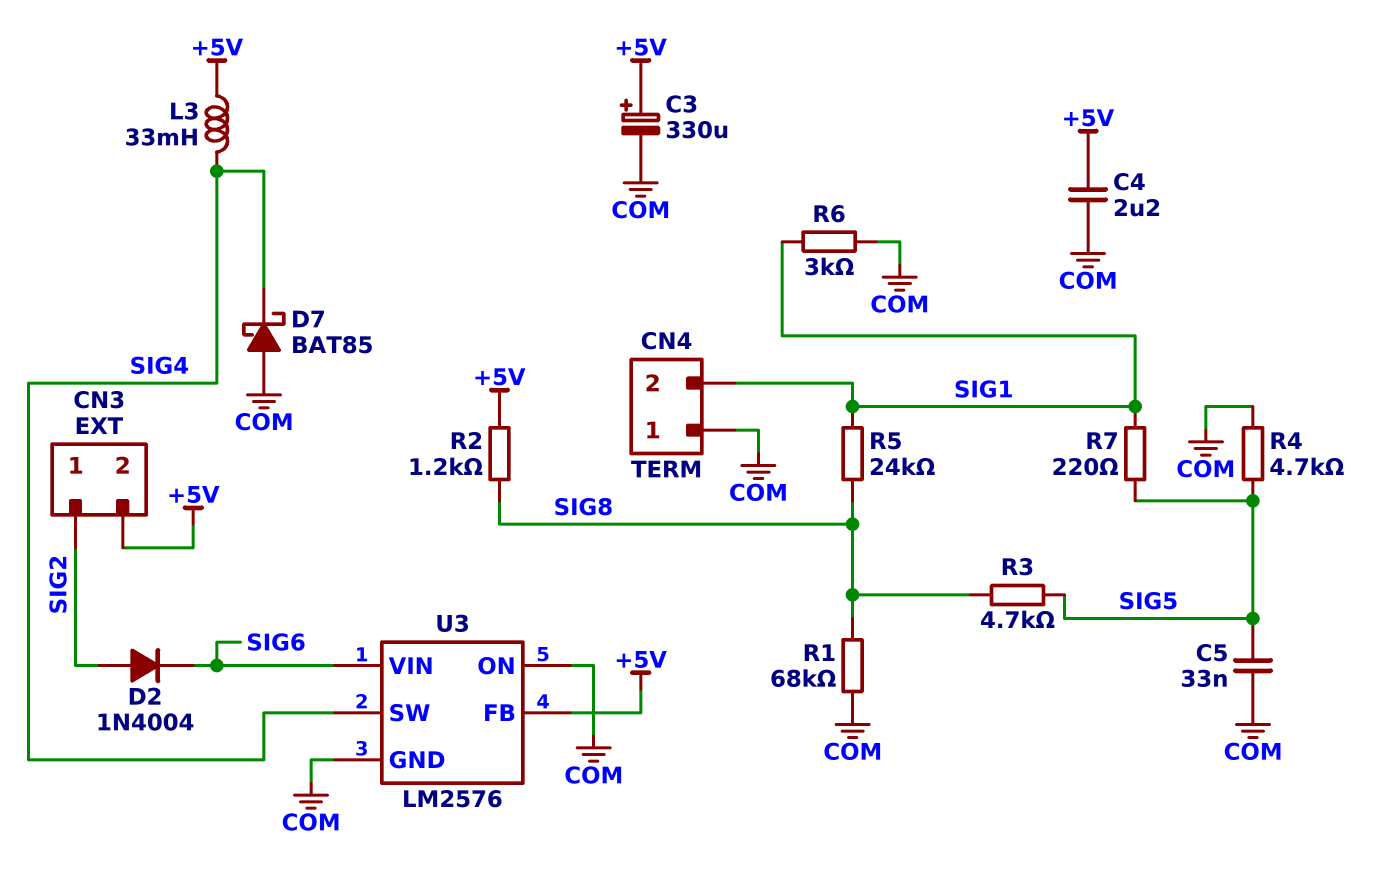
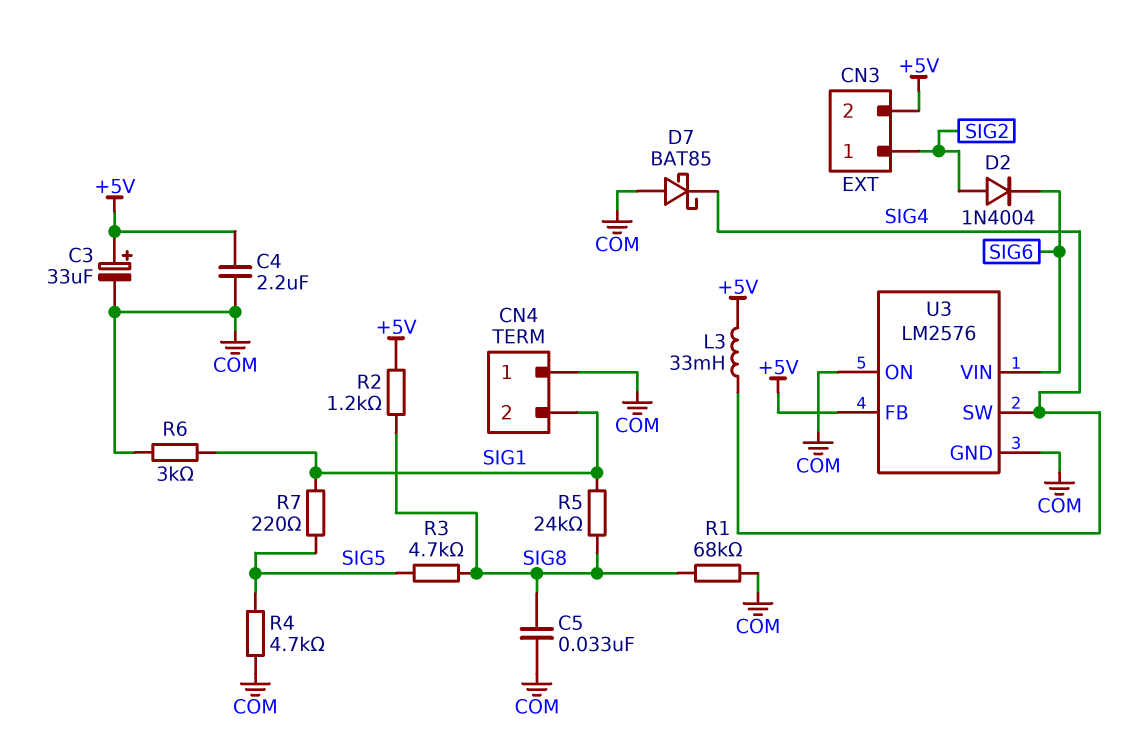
C3: 330uF (plus +5V, minus COM) -> 33uF (plus +5V, minus COM)
C5: 33nF (COM, SIG5) -> 33nF (COM, SIG8)

